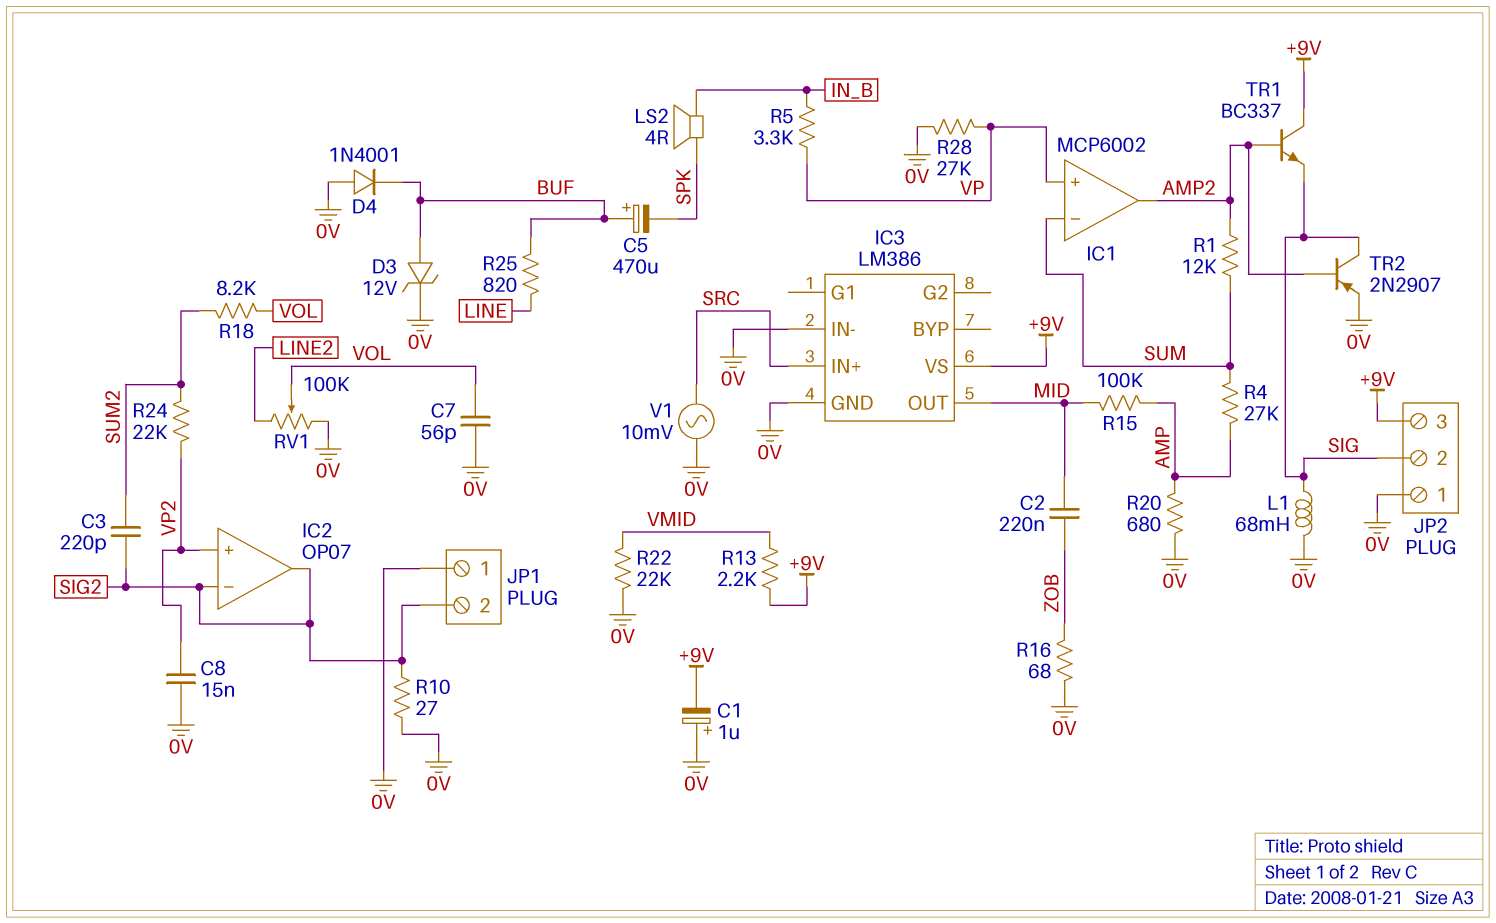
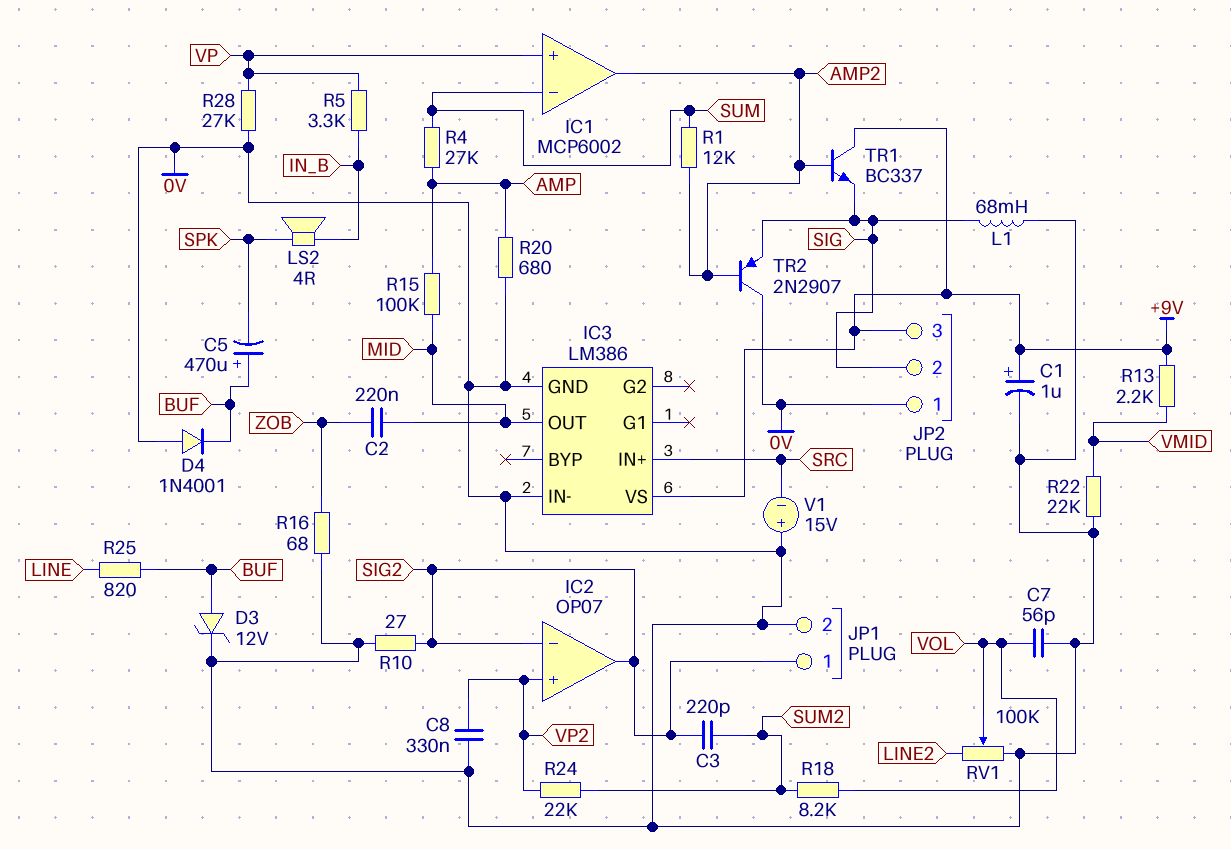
C1: 1uF (plus 0V, minus +9V) -> 1uF (plus +9V, minus 0V)
C8: 15nF (0V, VP2) -> 330nF (0V, VP2)
JP1 pin 1: 0V -> SIG2
JP1 pin 2: SIG2 -> 0V
TR2: PNP 2N2907 (B AMP2, C SIG, E 0V) -> PNP 2N2907 (B AMP2, C 0V, E SIG)
V1: AC 10mV (0V, SRC) -> 15V (plus 0V, minus SRC)

